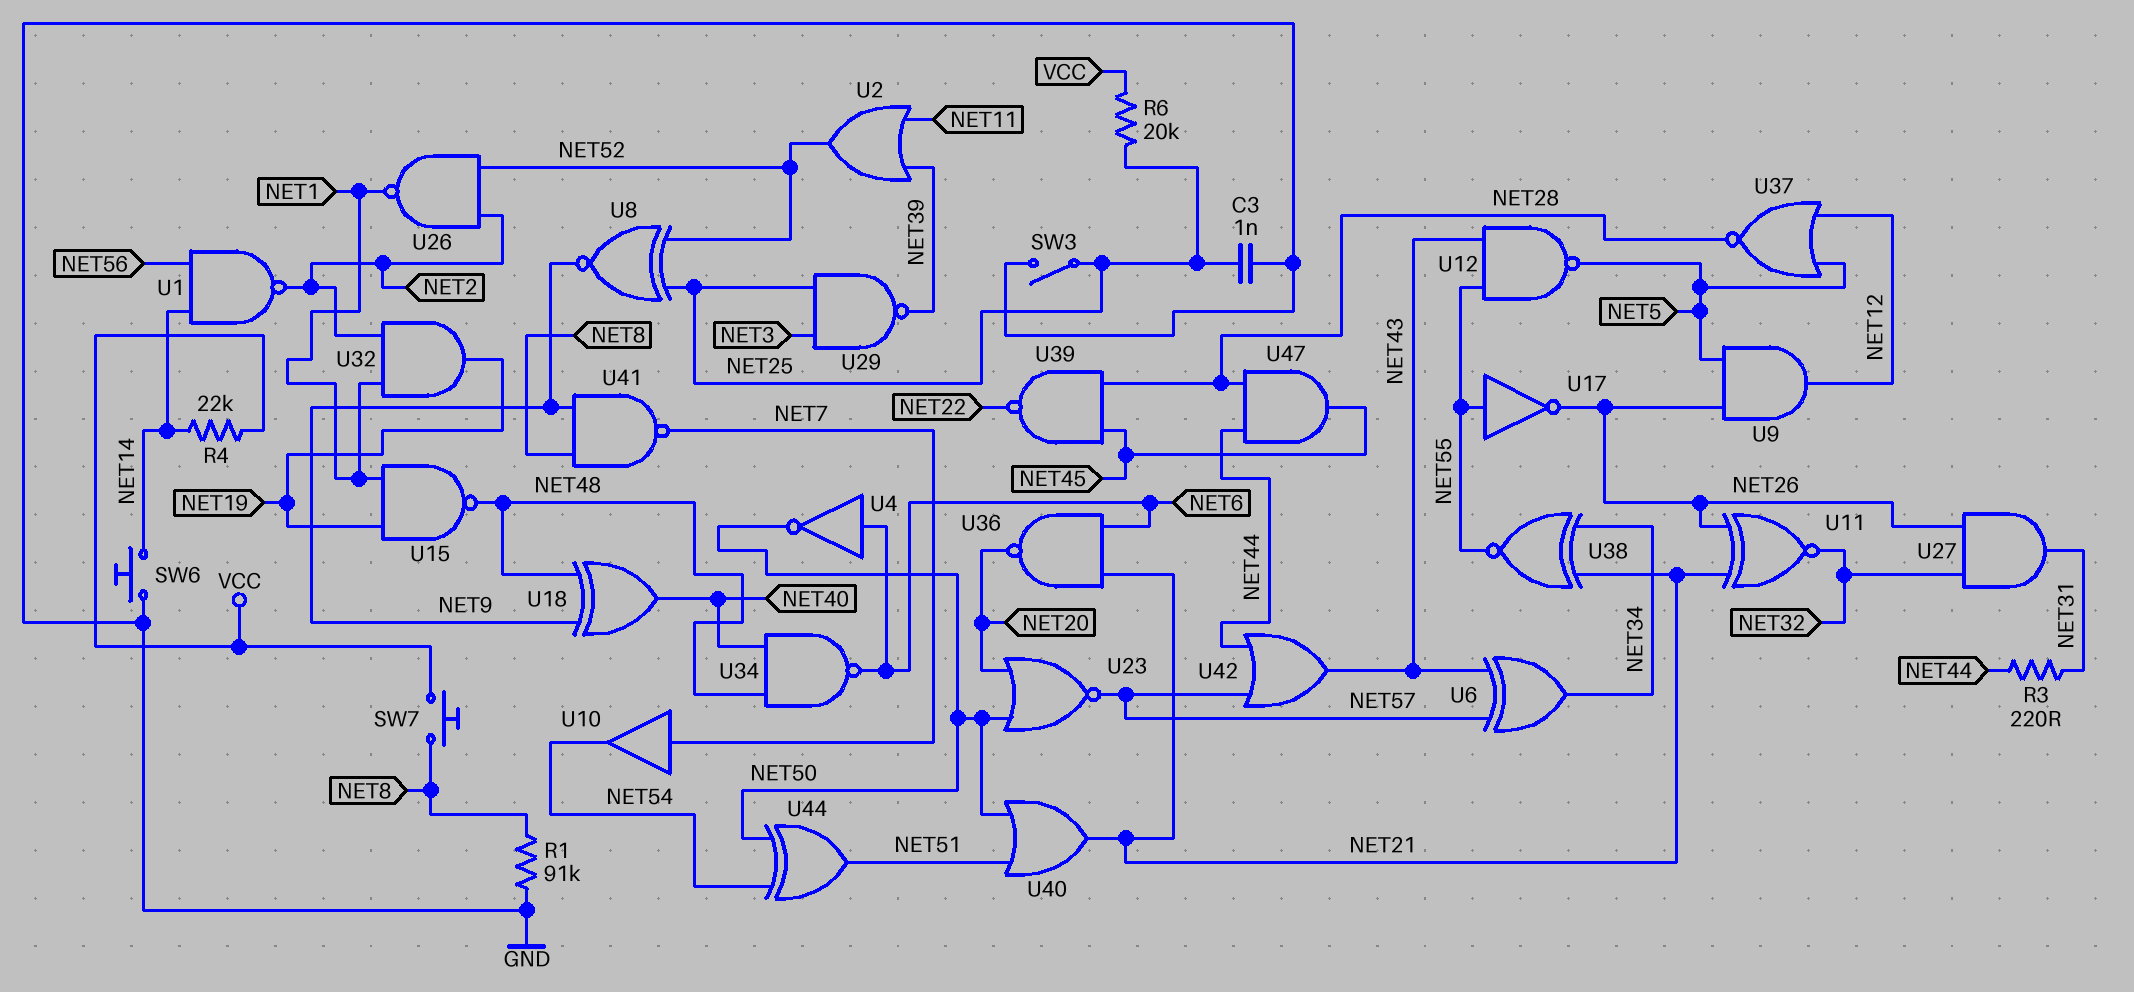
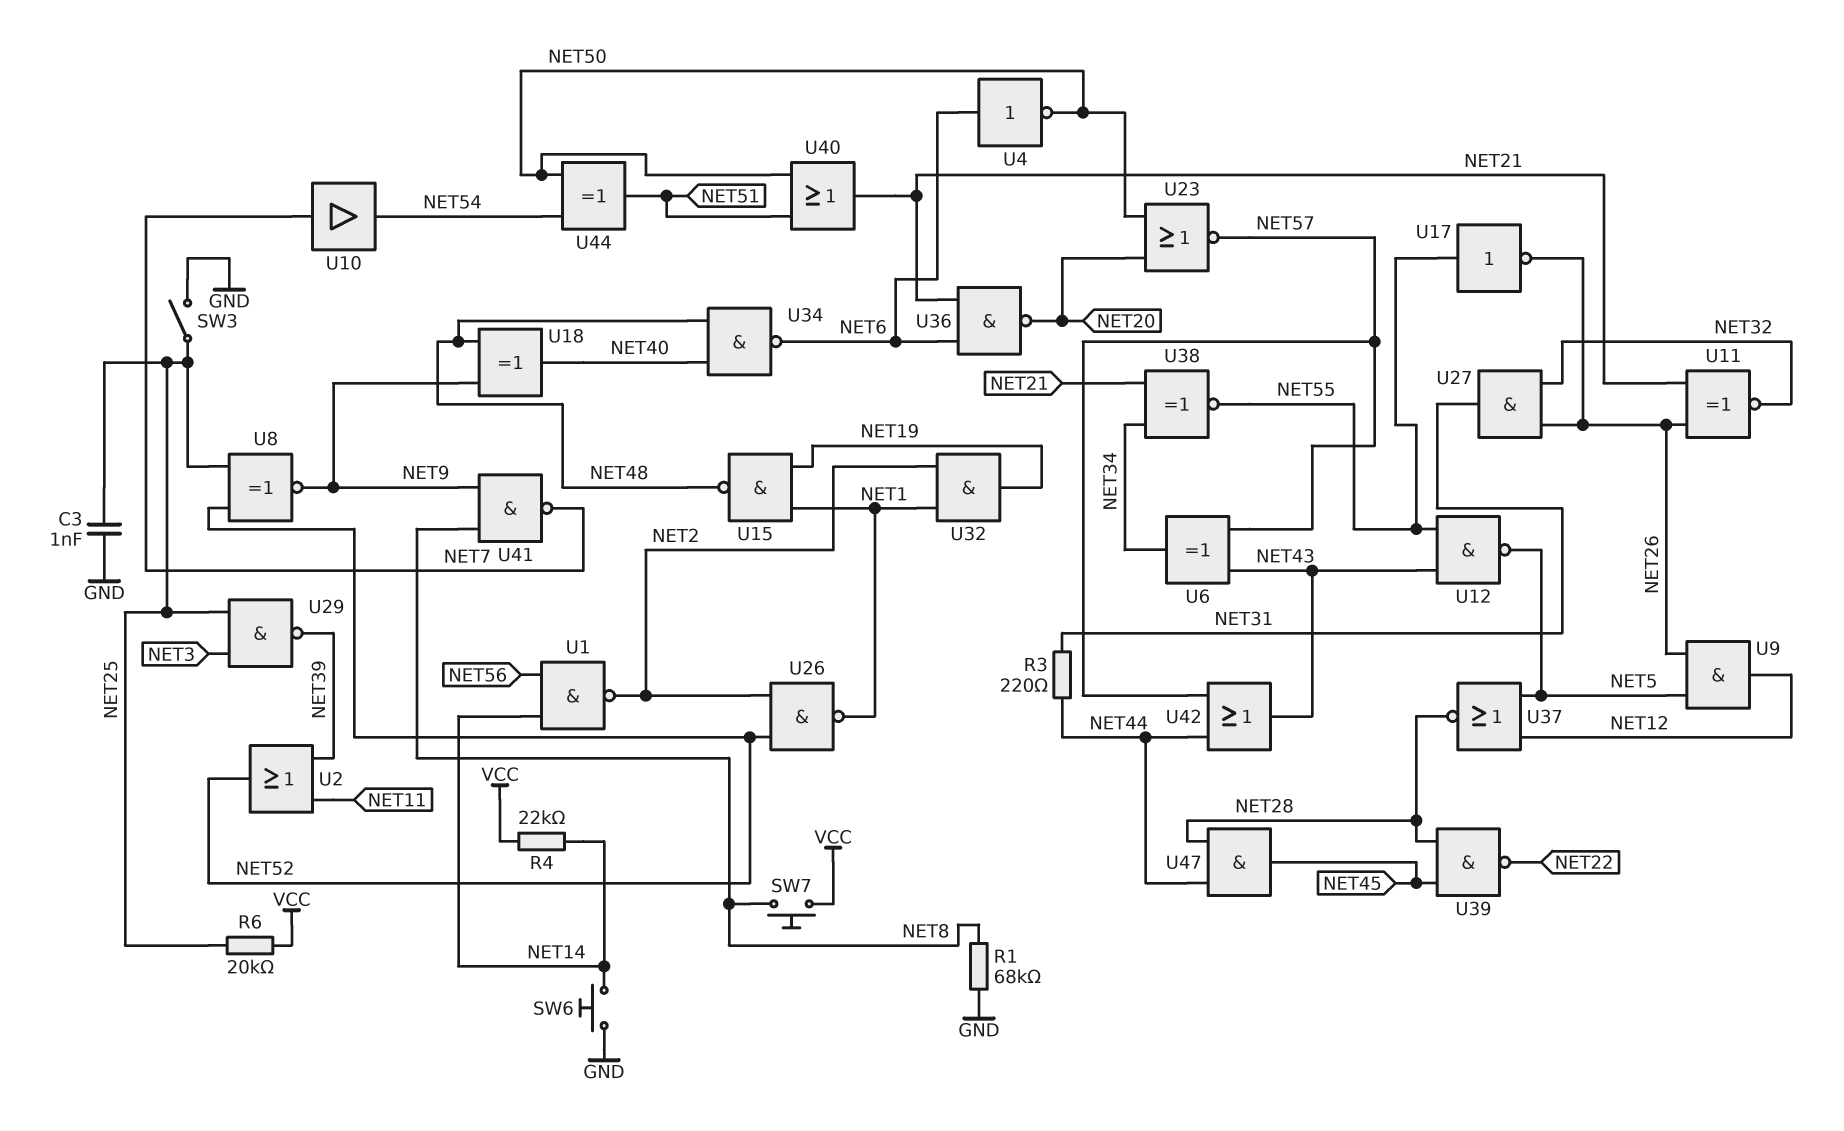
R1: 91k (GND, NET8) -> 68k (GND, NET8)

